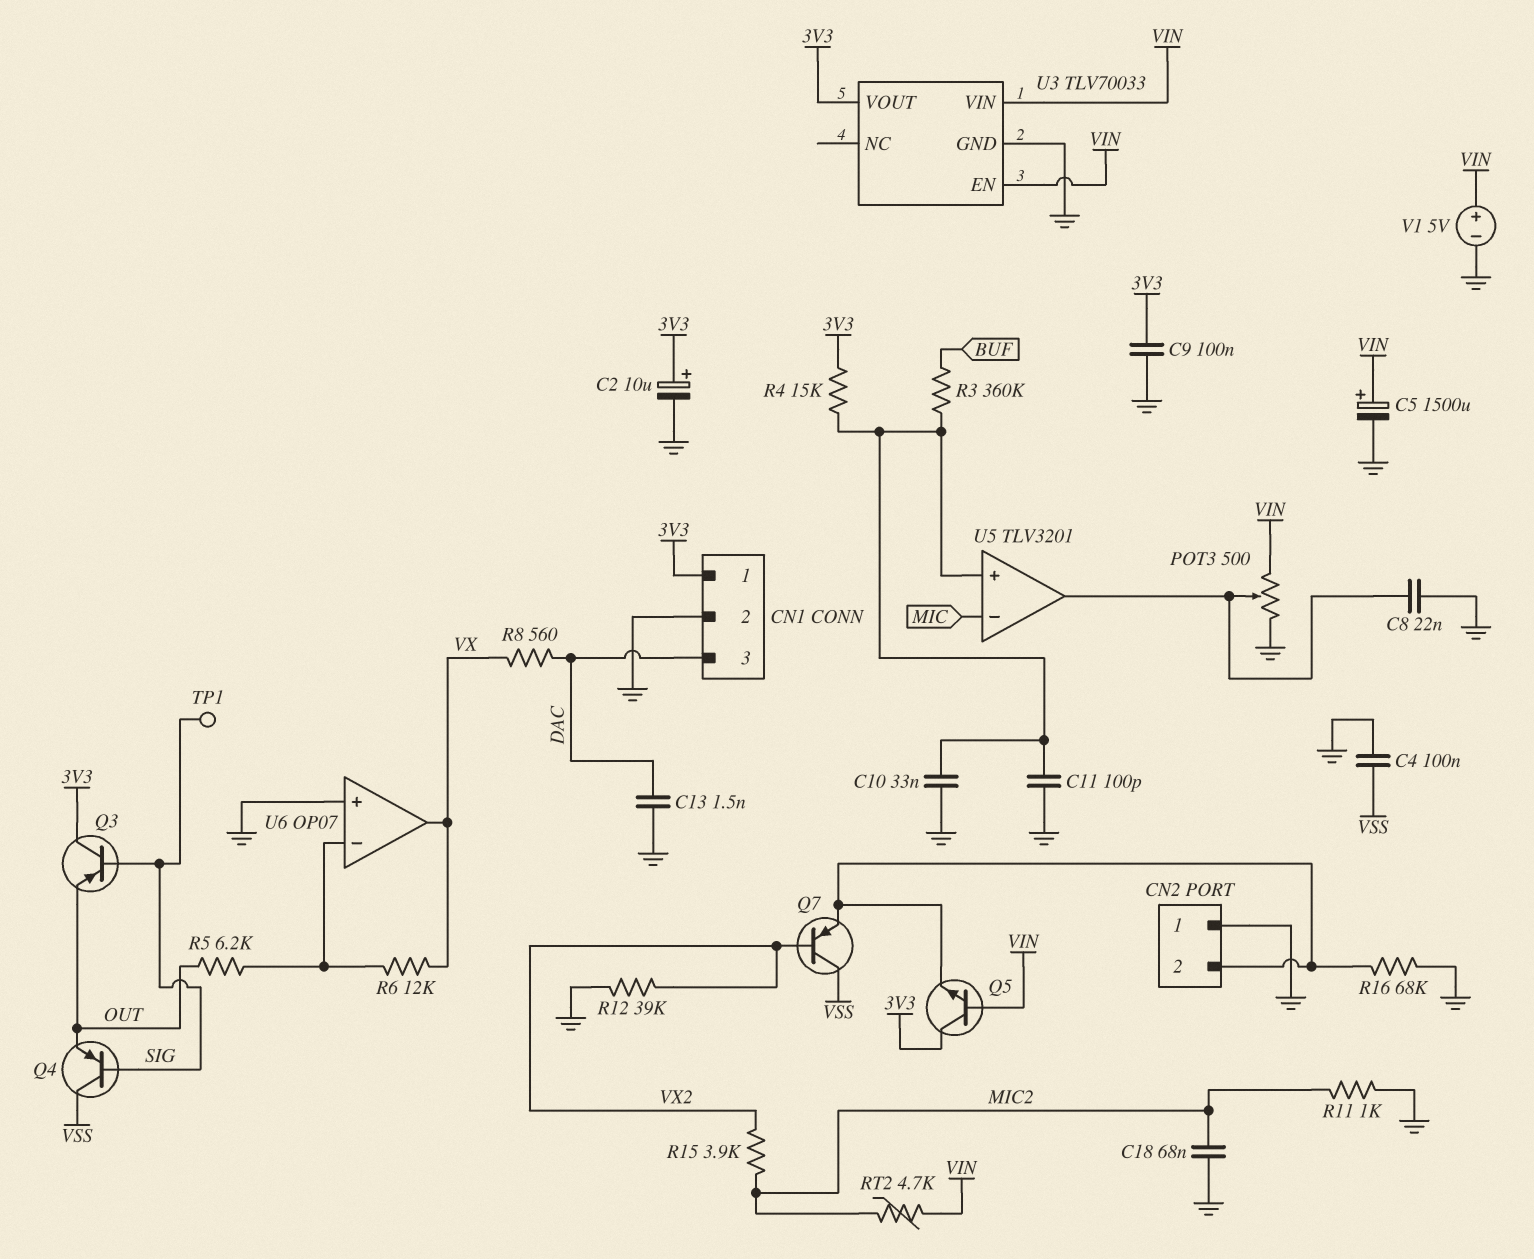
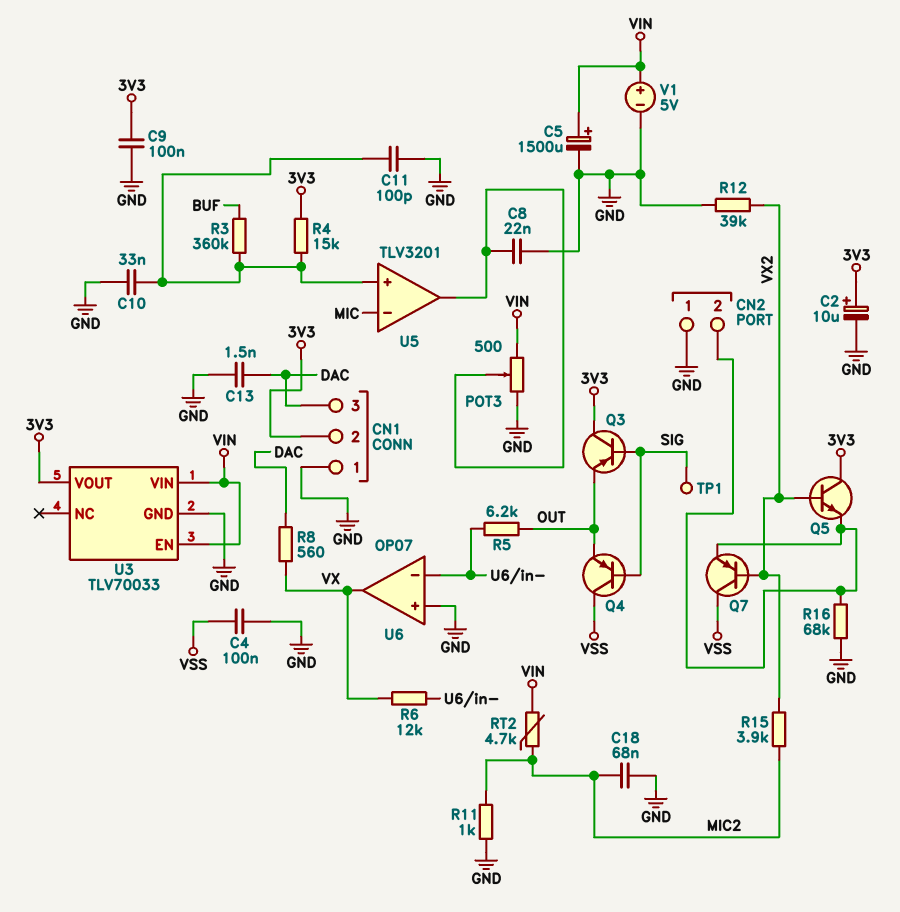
CN1 pin 1: 3V3 -> GND
CN1 pin 2: GND -> 3V3
Q5: NPN (B VIN, C 3V3, E CN2/2) -> NPN (B VX2, C 3V3, E CN2/2)

